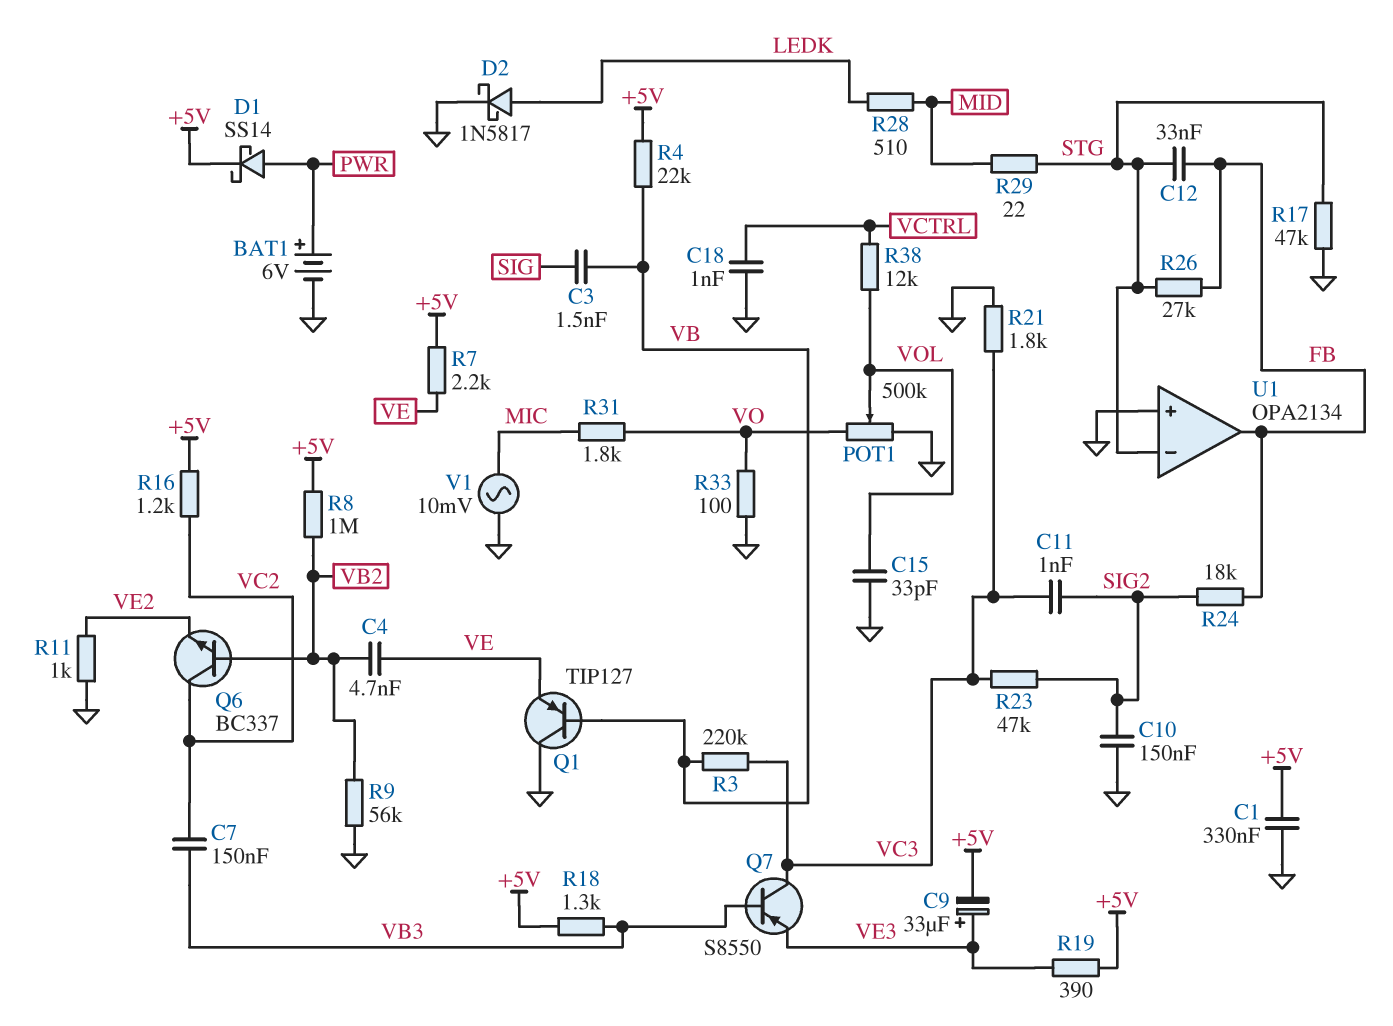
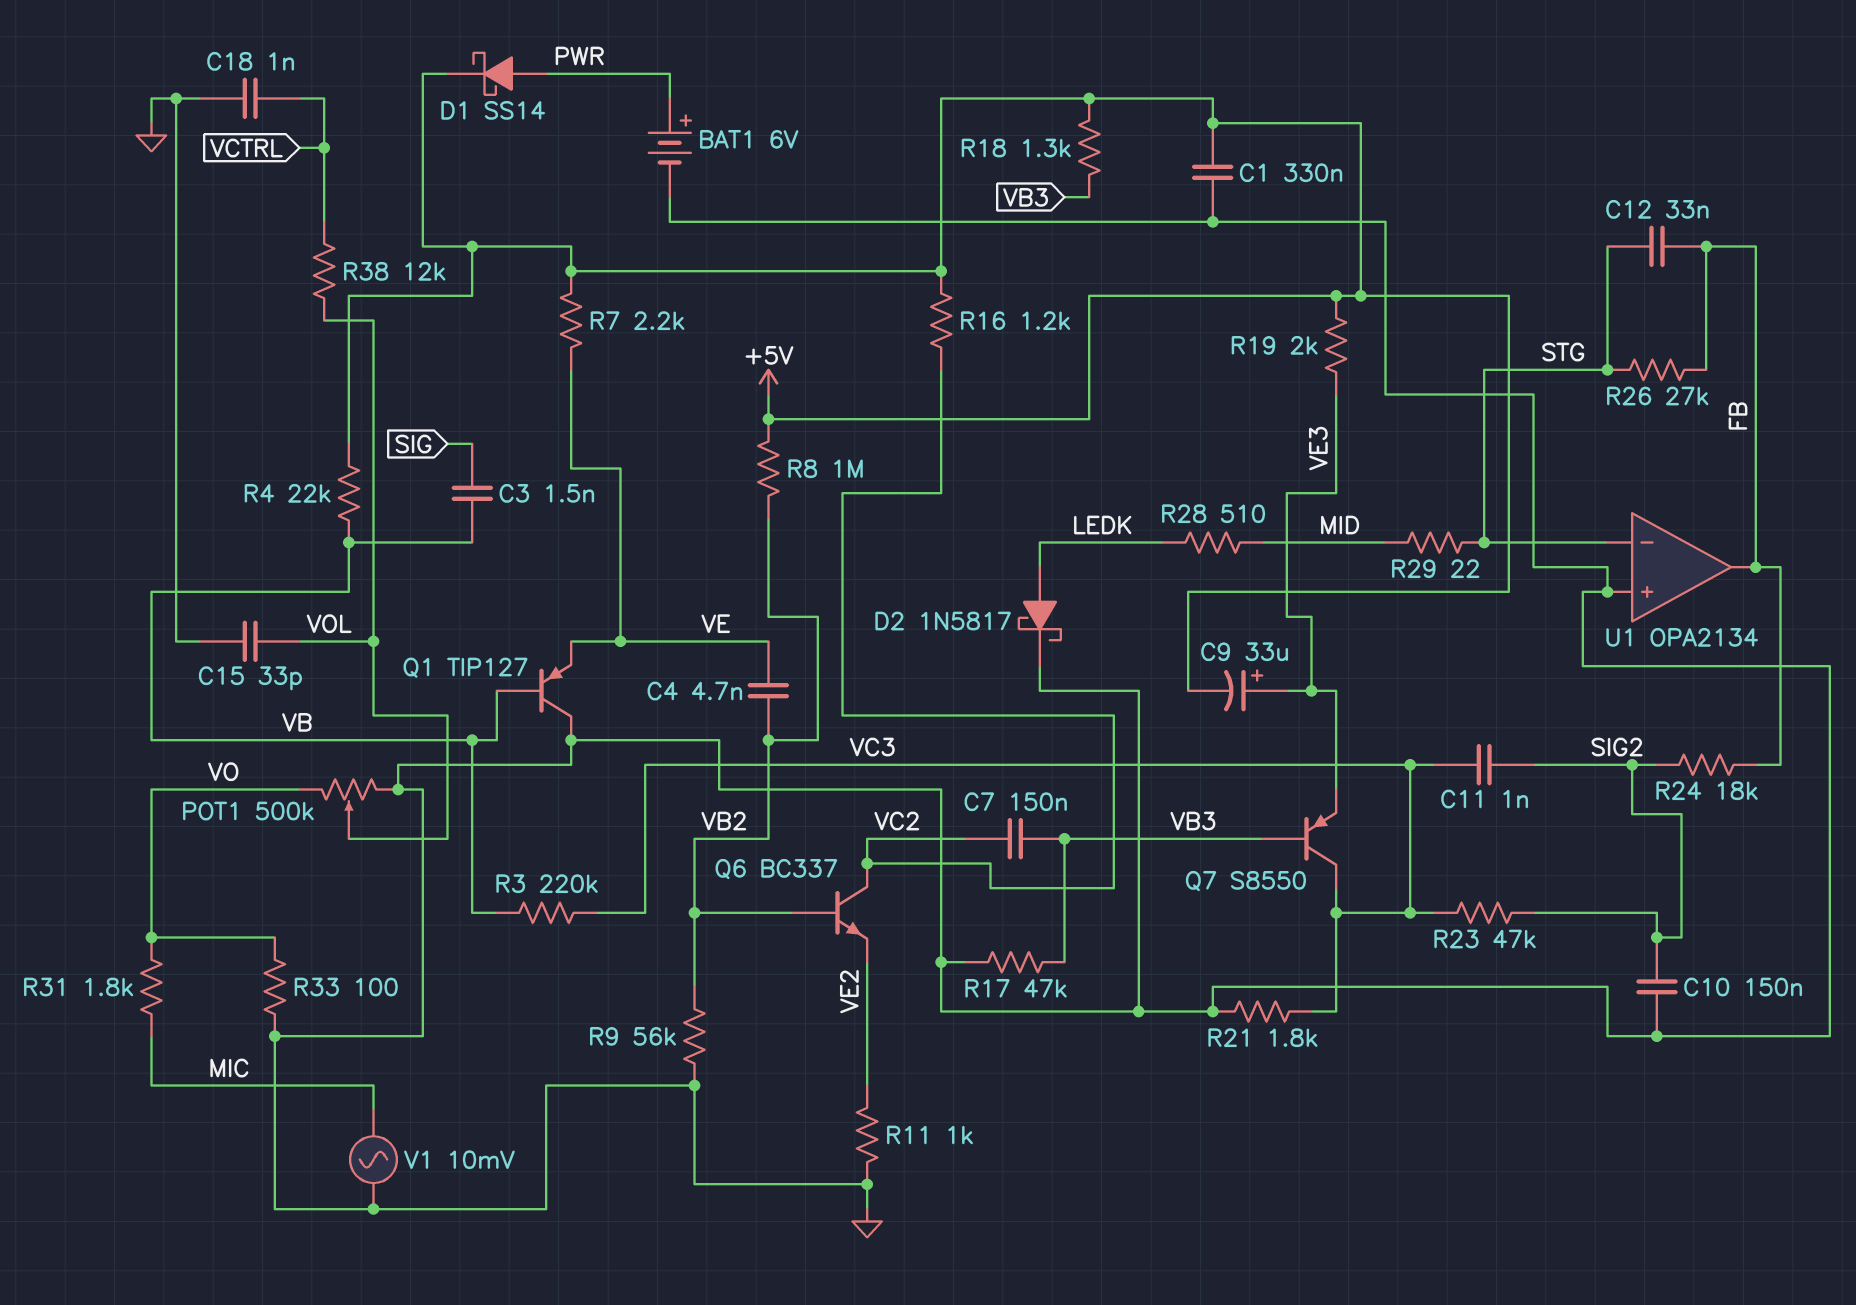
R17: 47k (GND, STG) -> 47k (GND, VB3)
R19: 390 (+5V, VE3) -> 2k (+5V, VE3)

